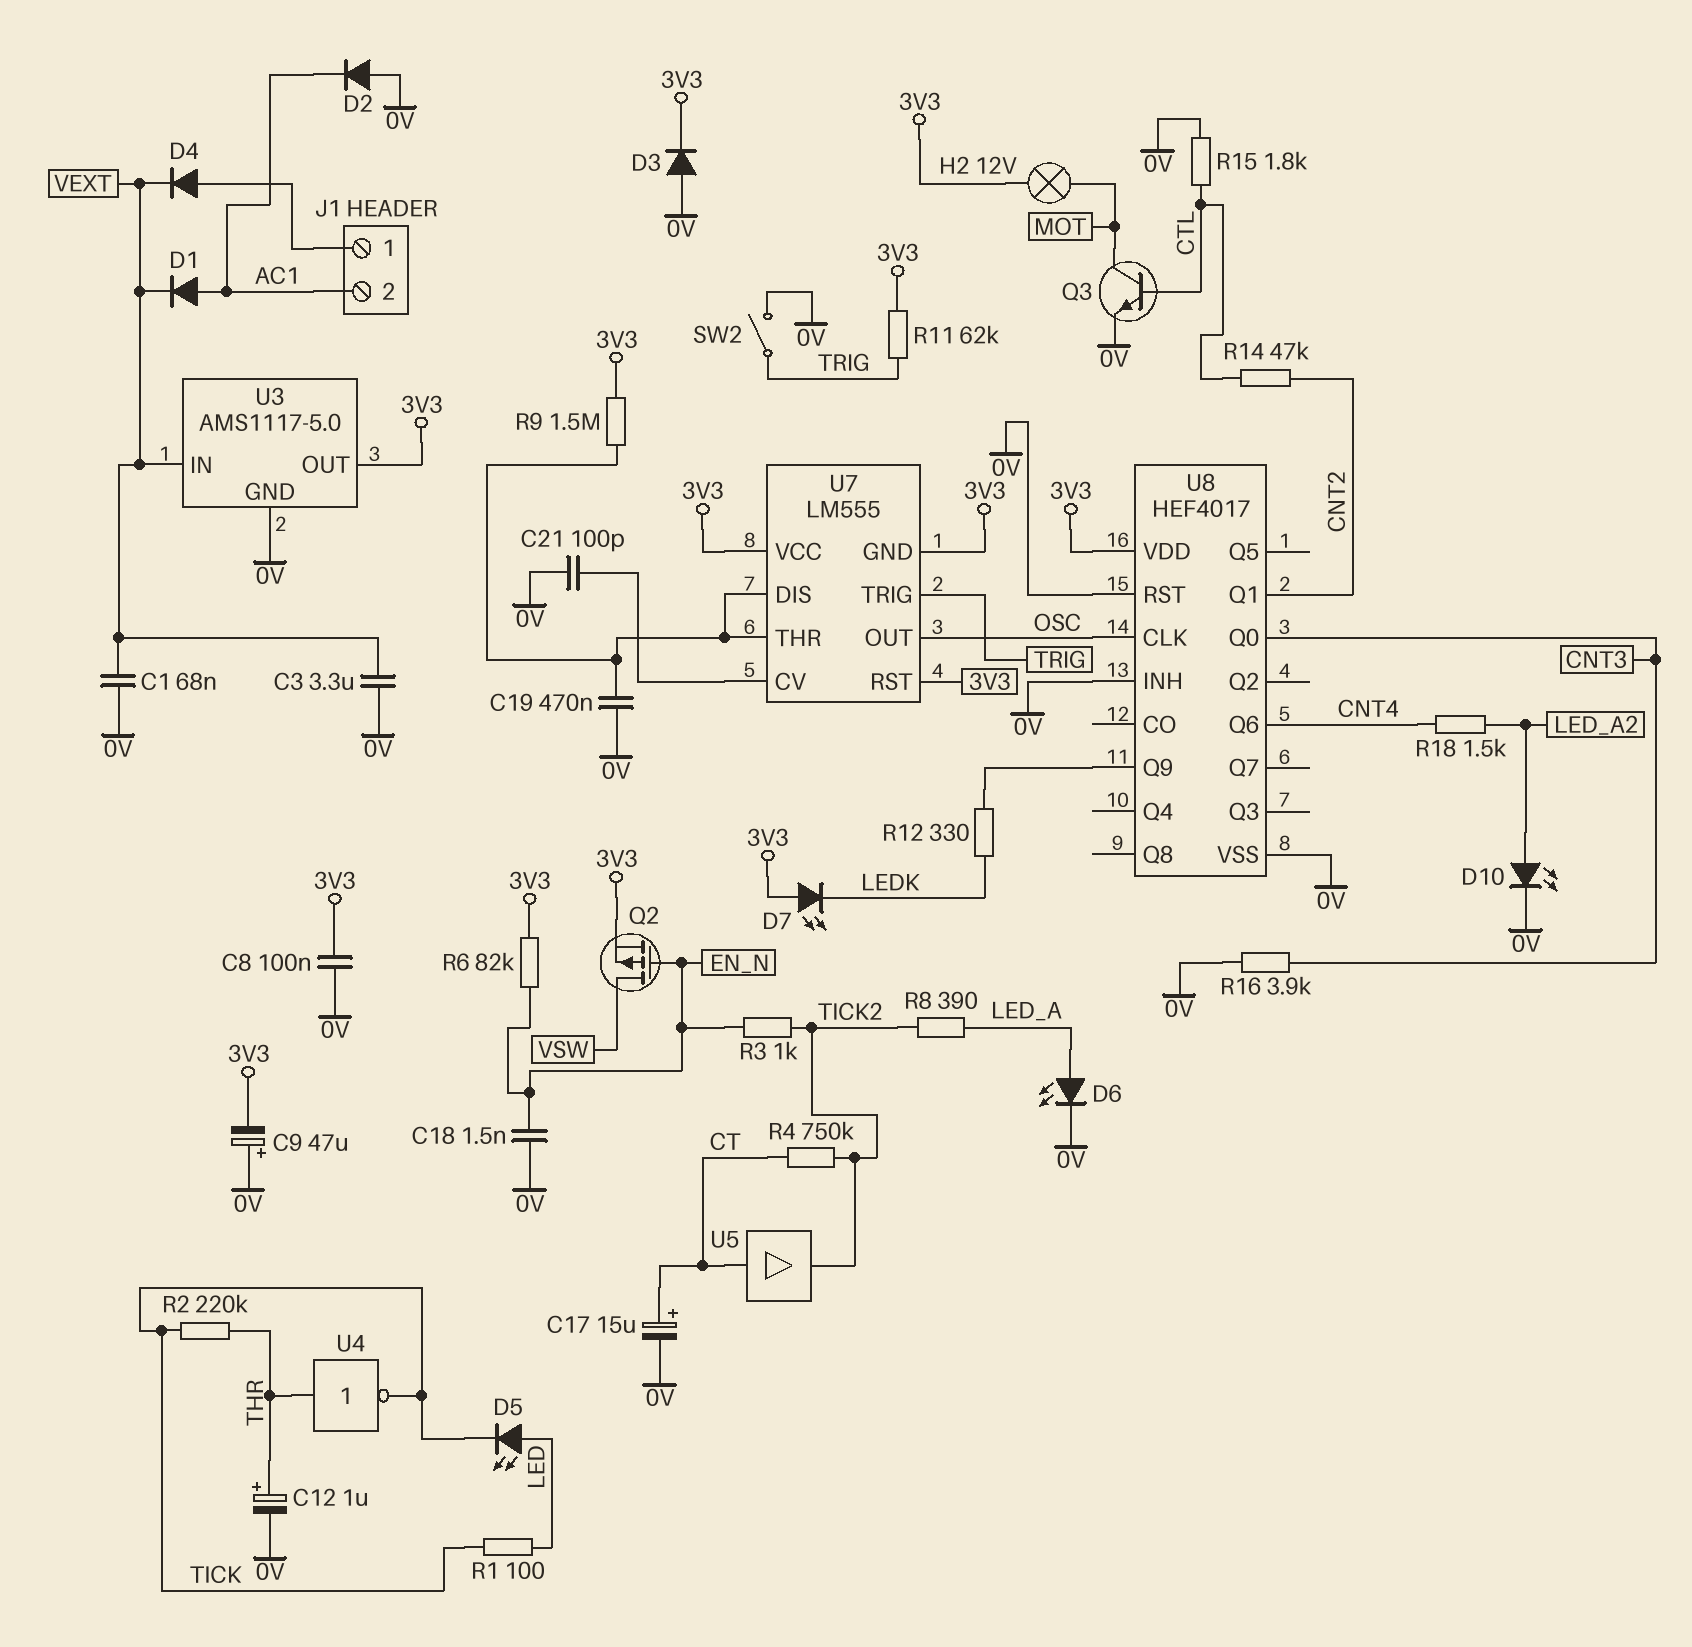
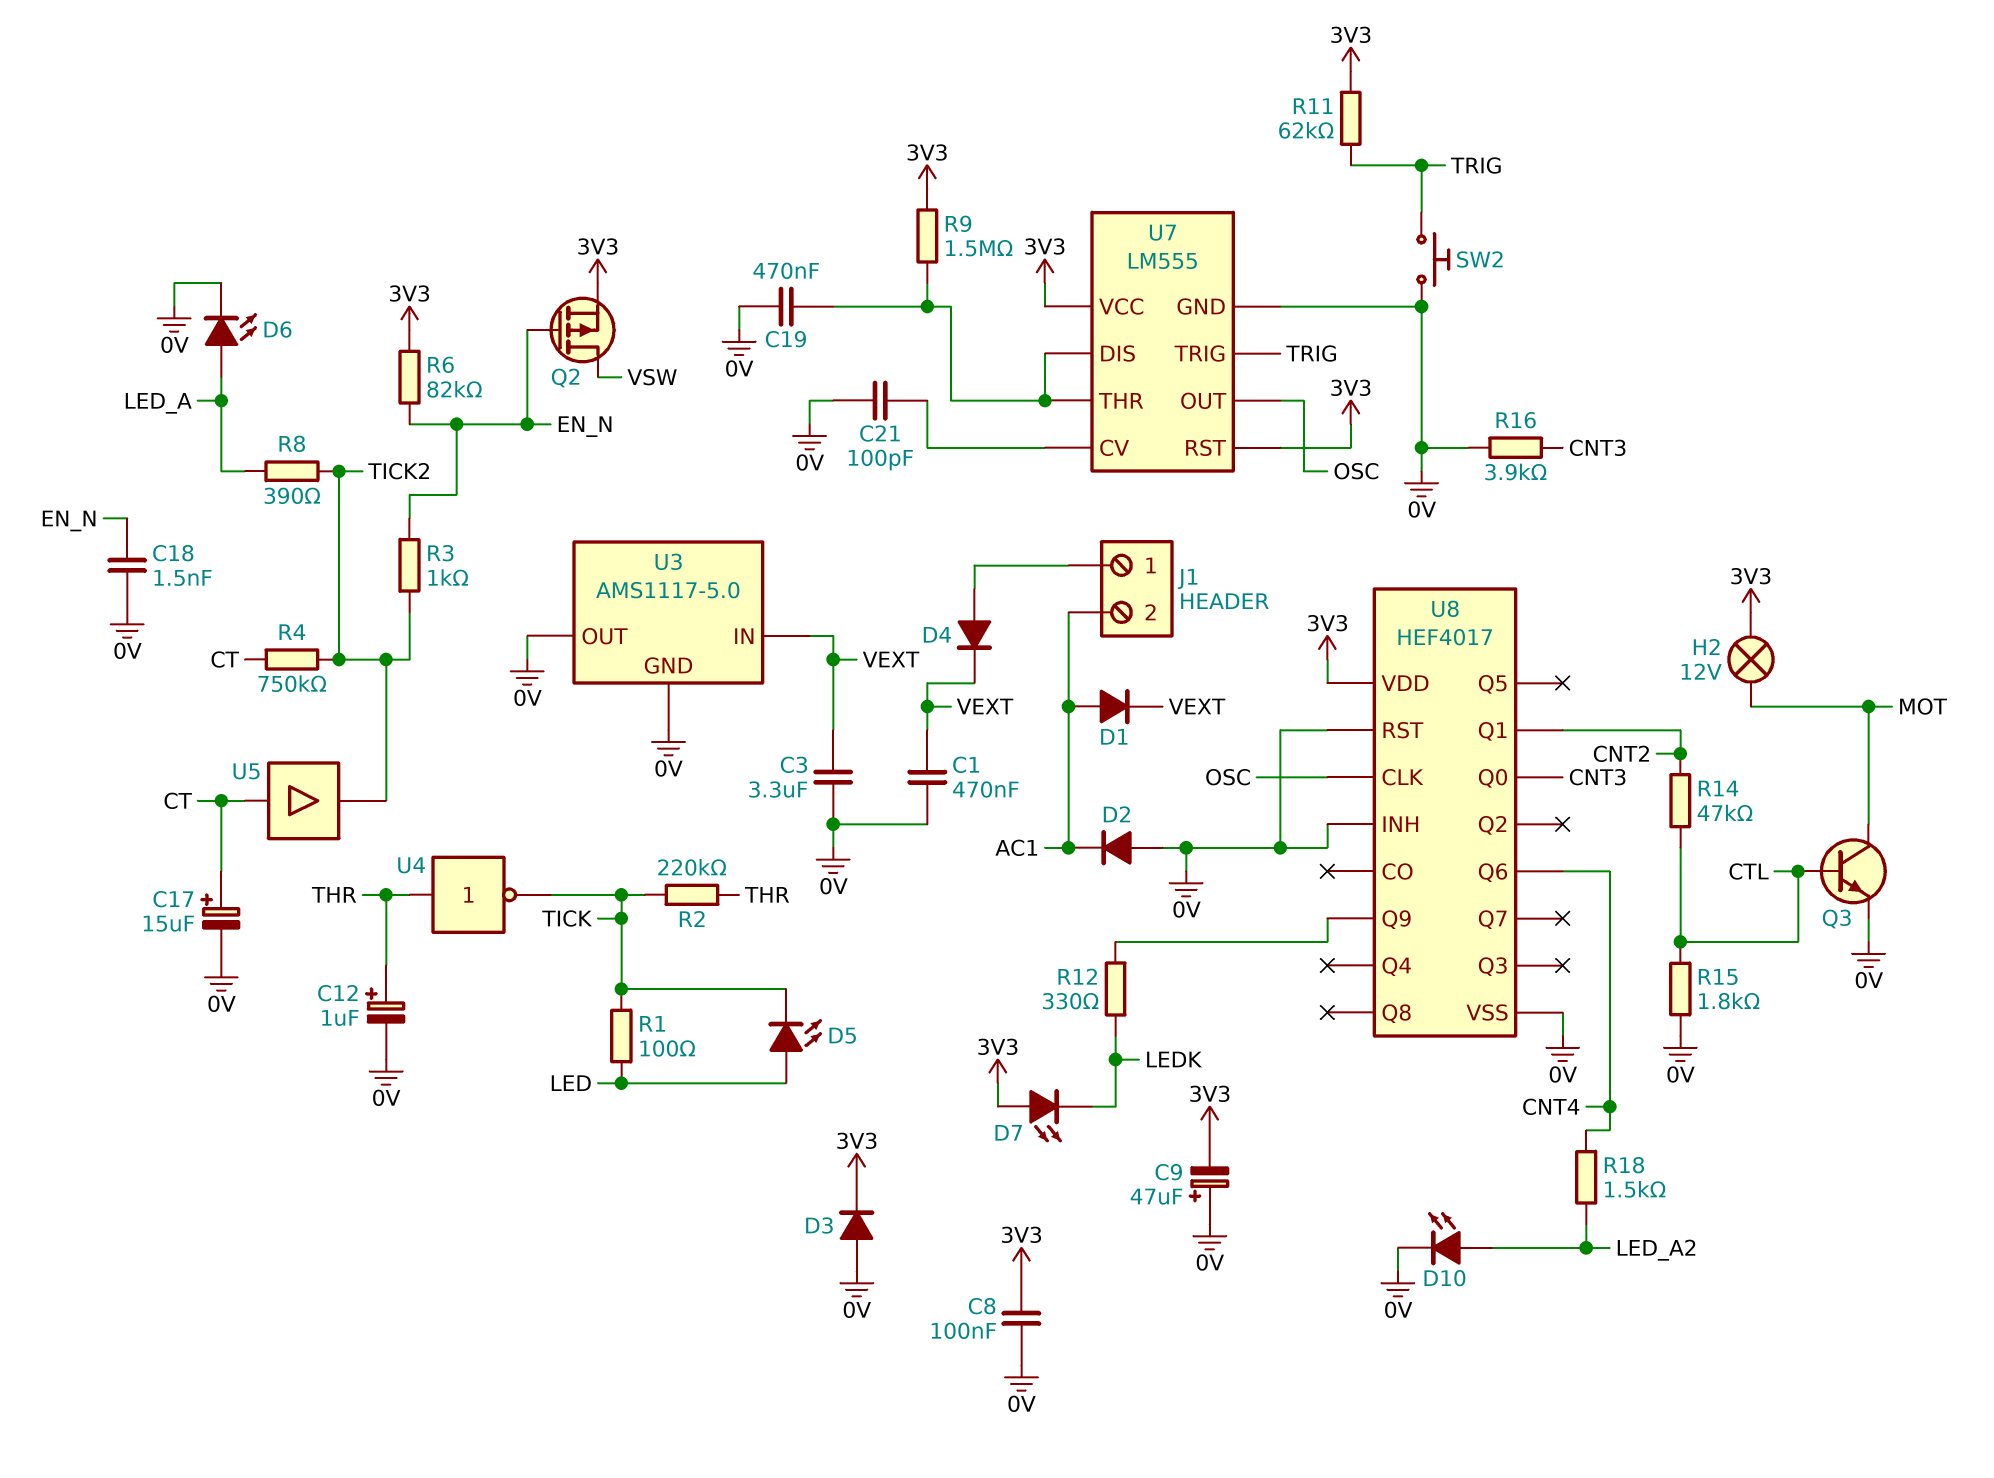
C1: 68nF (0V, VEXT) -> 470nF (0V, VEXT)
SW2: switch (0V, TRIG) -> button (0V, TRIG)
U3 pin OUT: 3V3 -> 0V
U7 pin GND: 3V3 -> 0V

